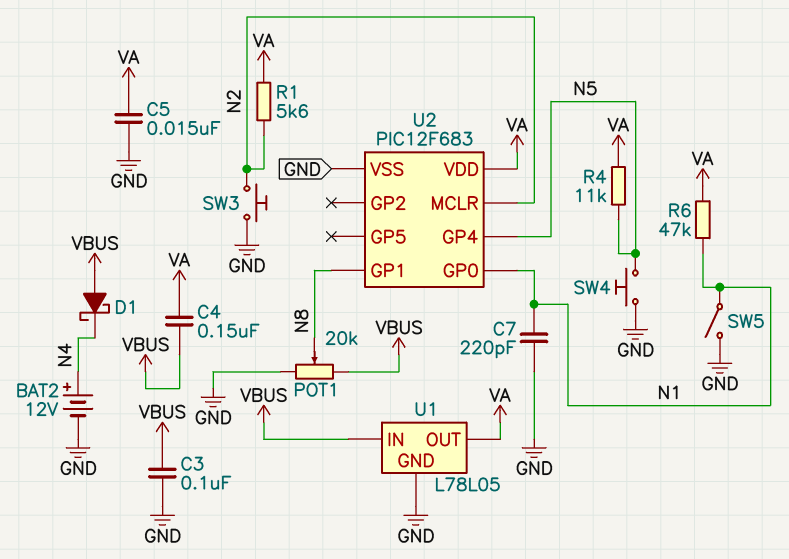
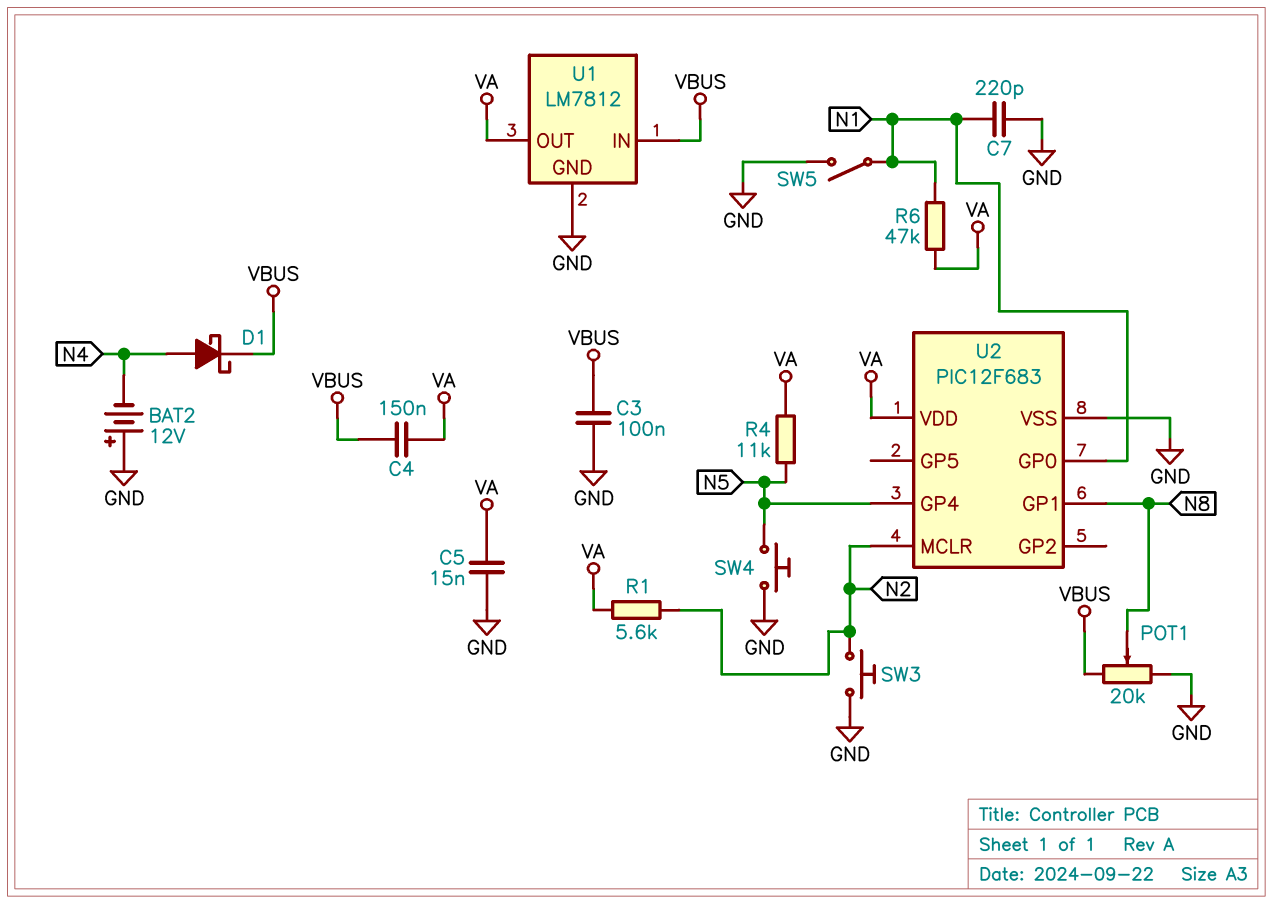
BAT2: 12V (plus N4, minus GND) -> 12V (plus GND, minus N4)
D1: schottky (A VBUS, K N4) -> schottky (A N4, K VBUS)
U1: L78L05 -> LM7812

